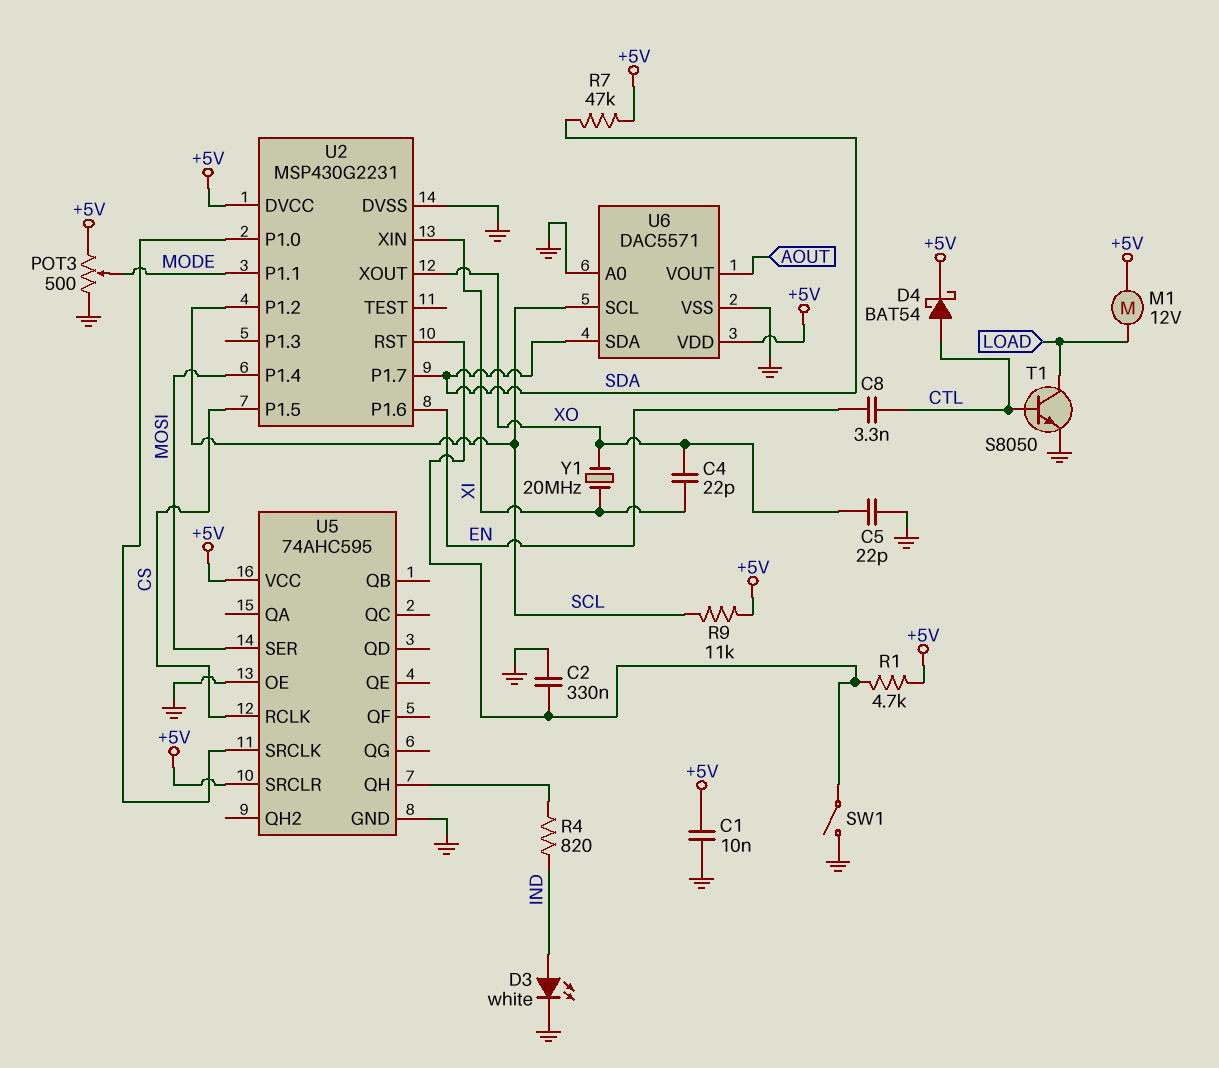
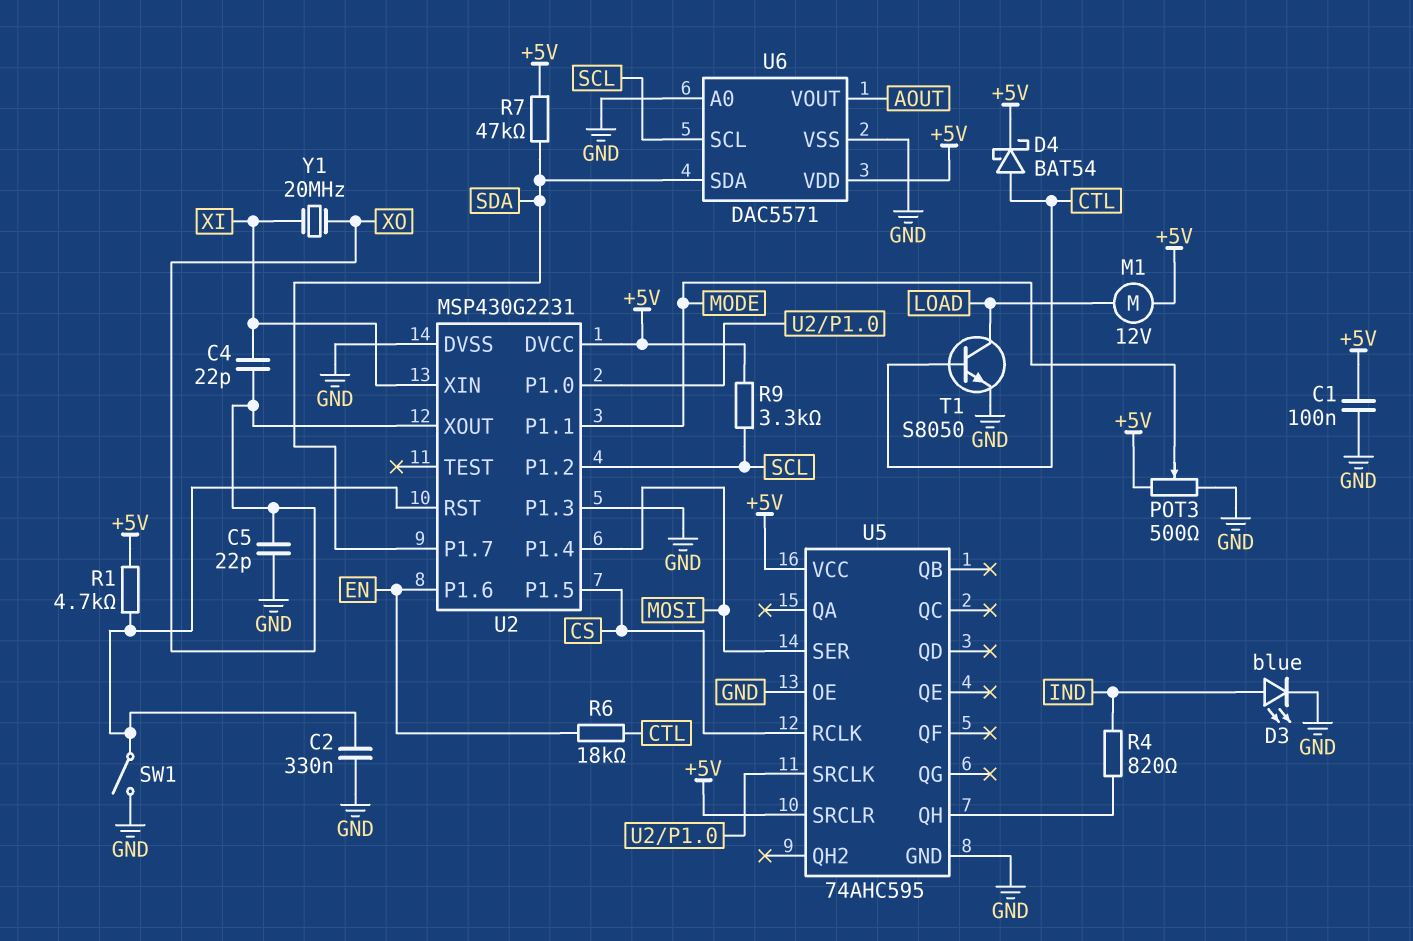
C1: 10nF (+5V, GND) -> 100nF (+5V, GND)
C8: 3.3nF (CTL, EN) -> none
D3: LED white (A IND, K GND) -> LED blue (A IND, K GND)
R6: none -> 18k (CTL, EN)
R9: 11k (+5V, SCL) -> 3.3k (+5V, SCL)
U2 pin P1.3: none -> GND

